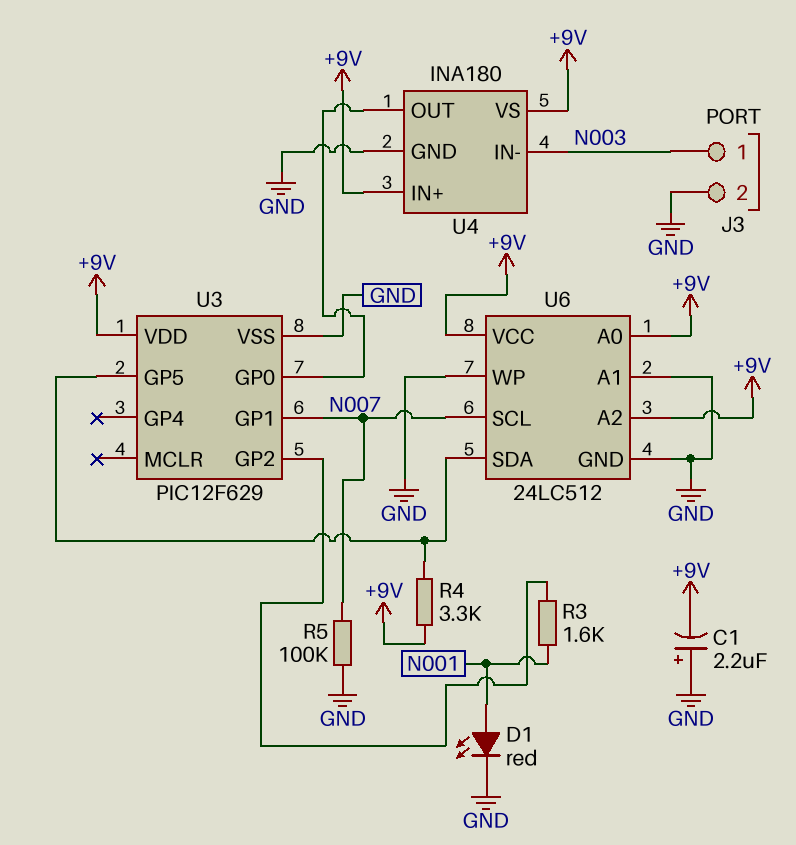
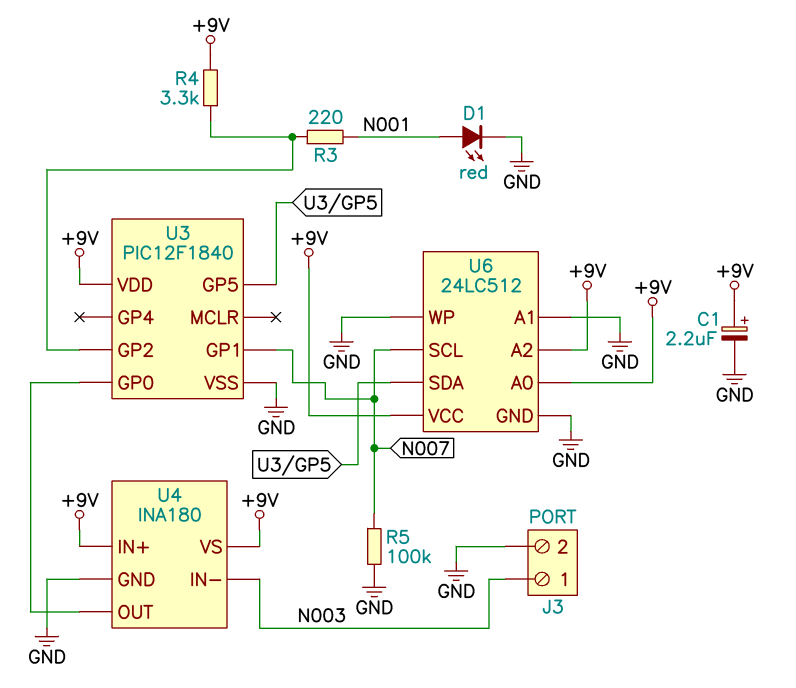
C1: 2.2uF (plus GND, minus +9V) -> 2.2uF (plus +9V, minus GND)
R3: 1.6k (N001, U3/GP2) -> 220 (N001, U3/GP2)
R4: 3.3k (+9V, U3/GP5) -> 3.3k (+9V, U3/GP2)
U3: PIC12F629 -> PIC12F1840

